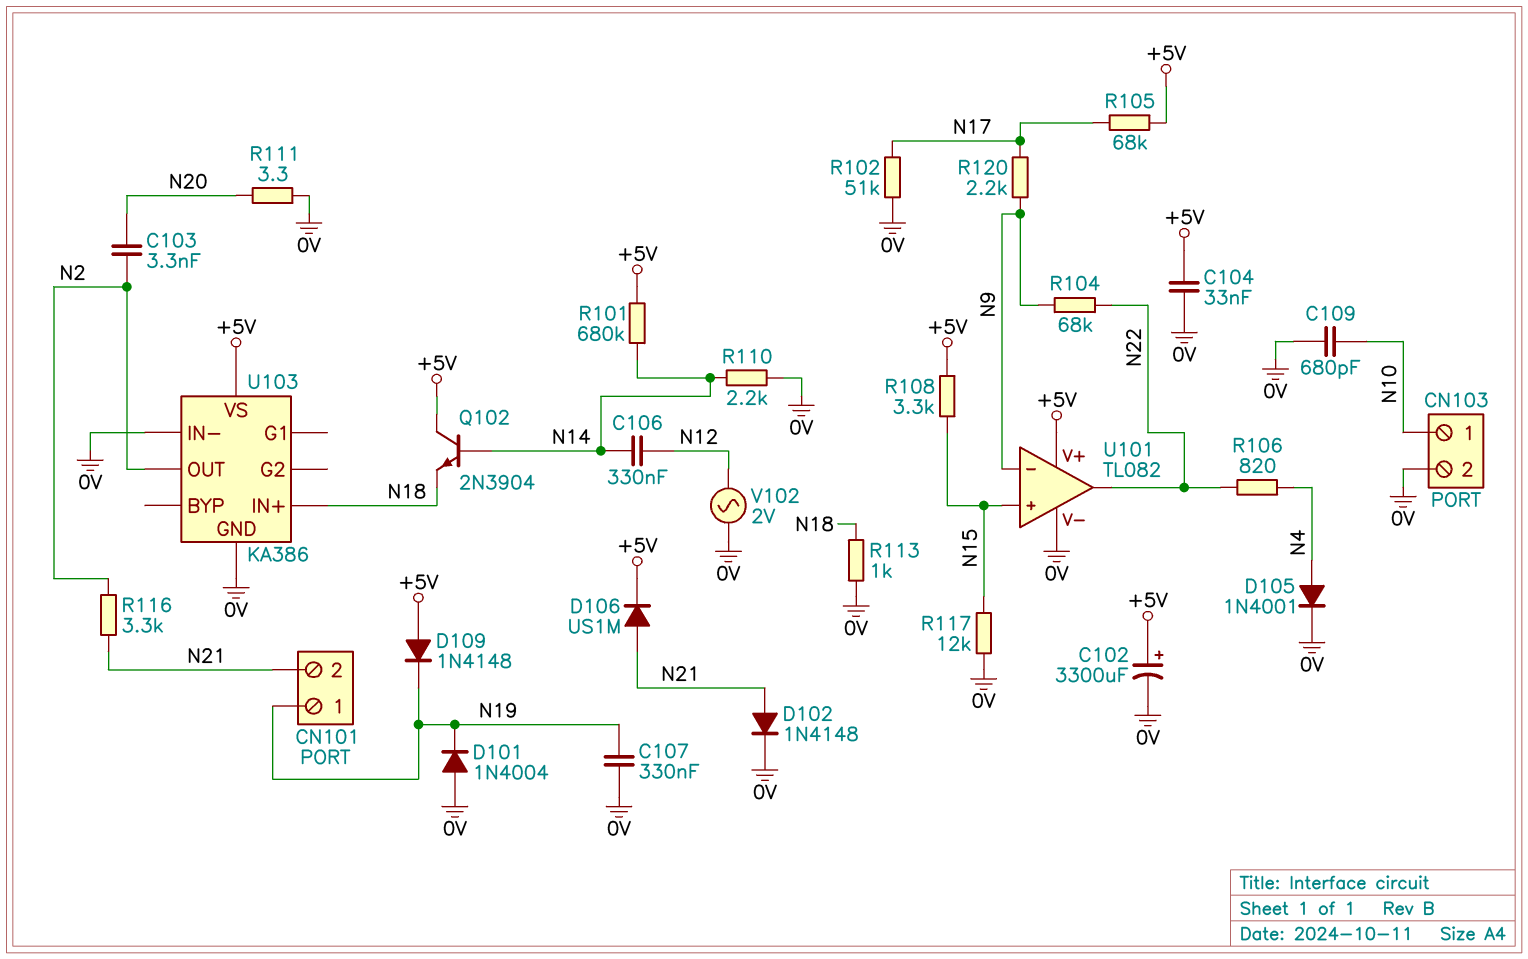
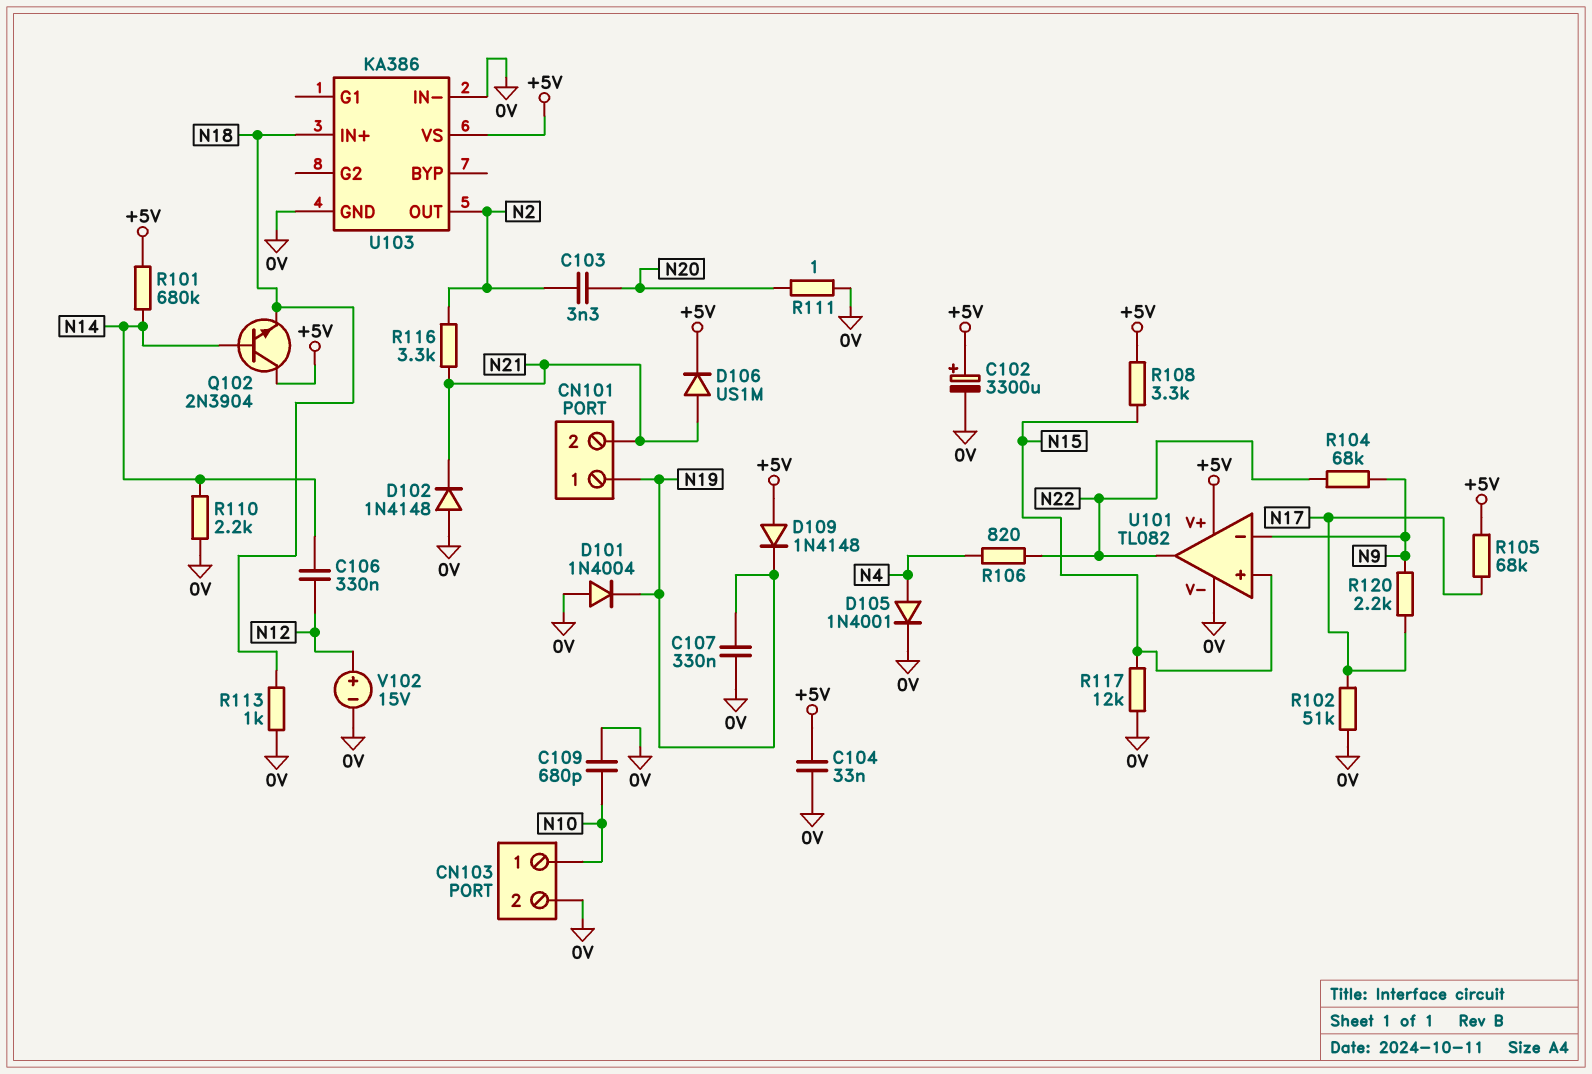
D102: diode 1N4148 (A N21, K 0V) -> diode 1N4148 (A 0V, K N21)
R111: 3.3 (0V, N20) -> 1 (0V, N20)
V102: AC 2V (0V, N12) -> 15V (plus N12, minus 0V)

